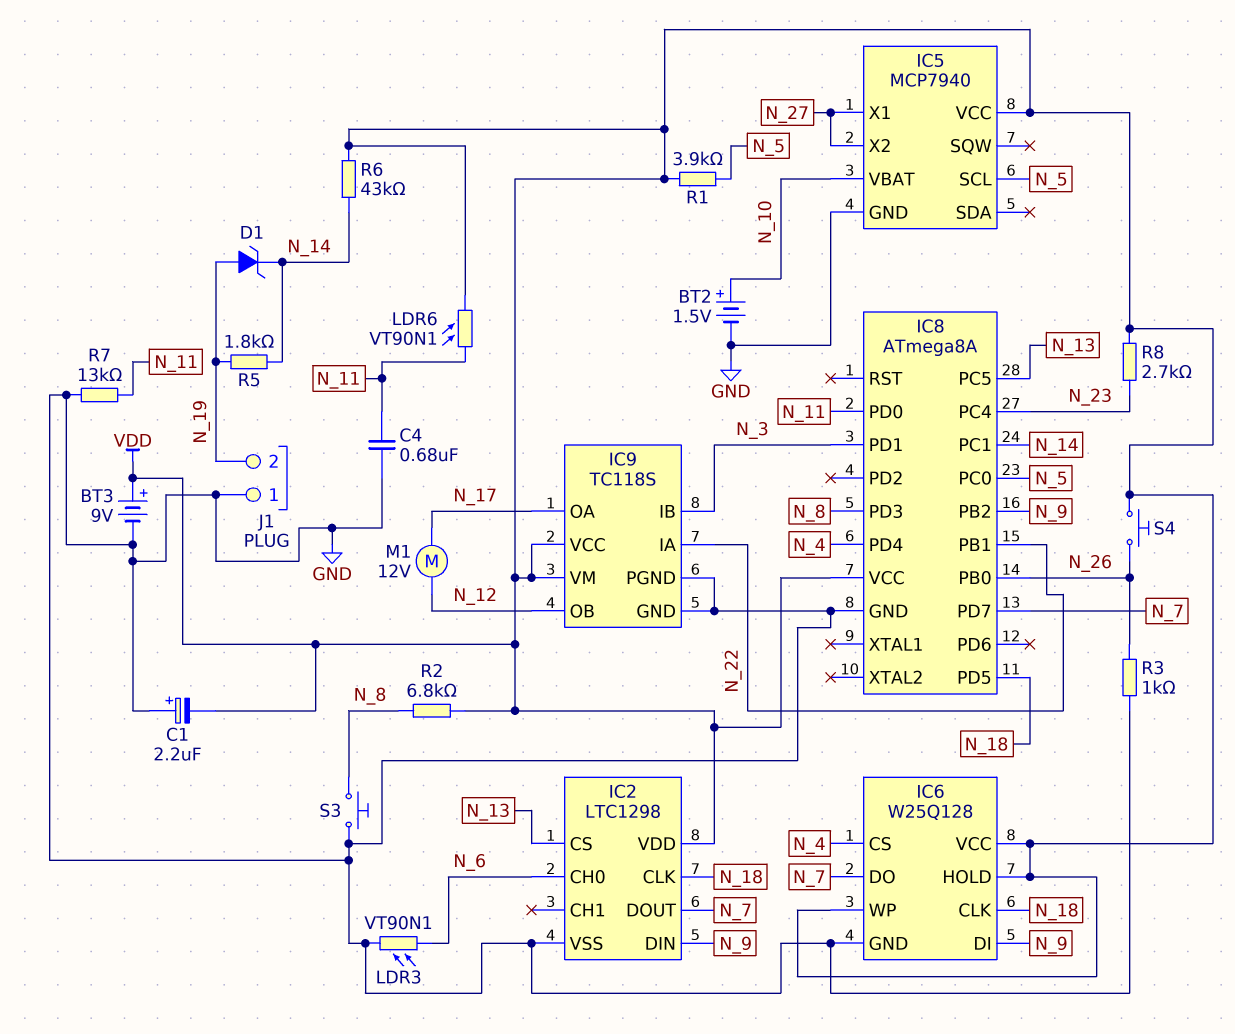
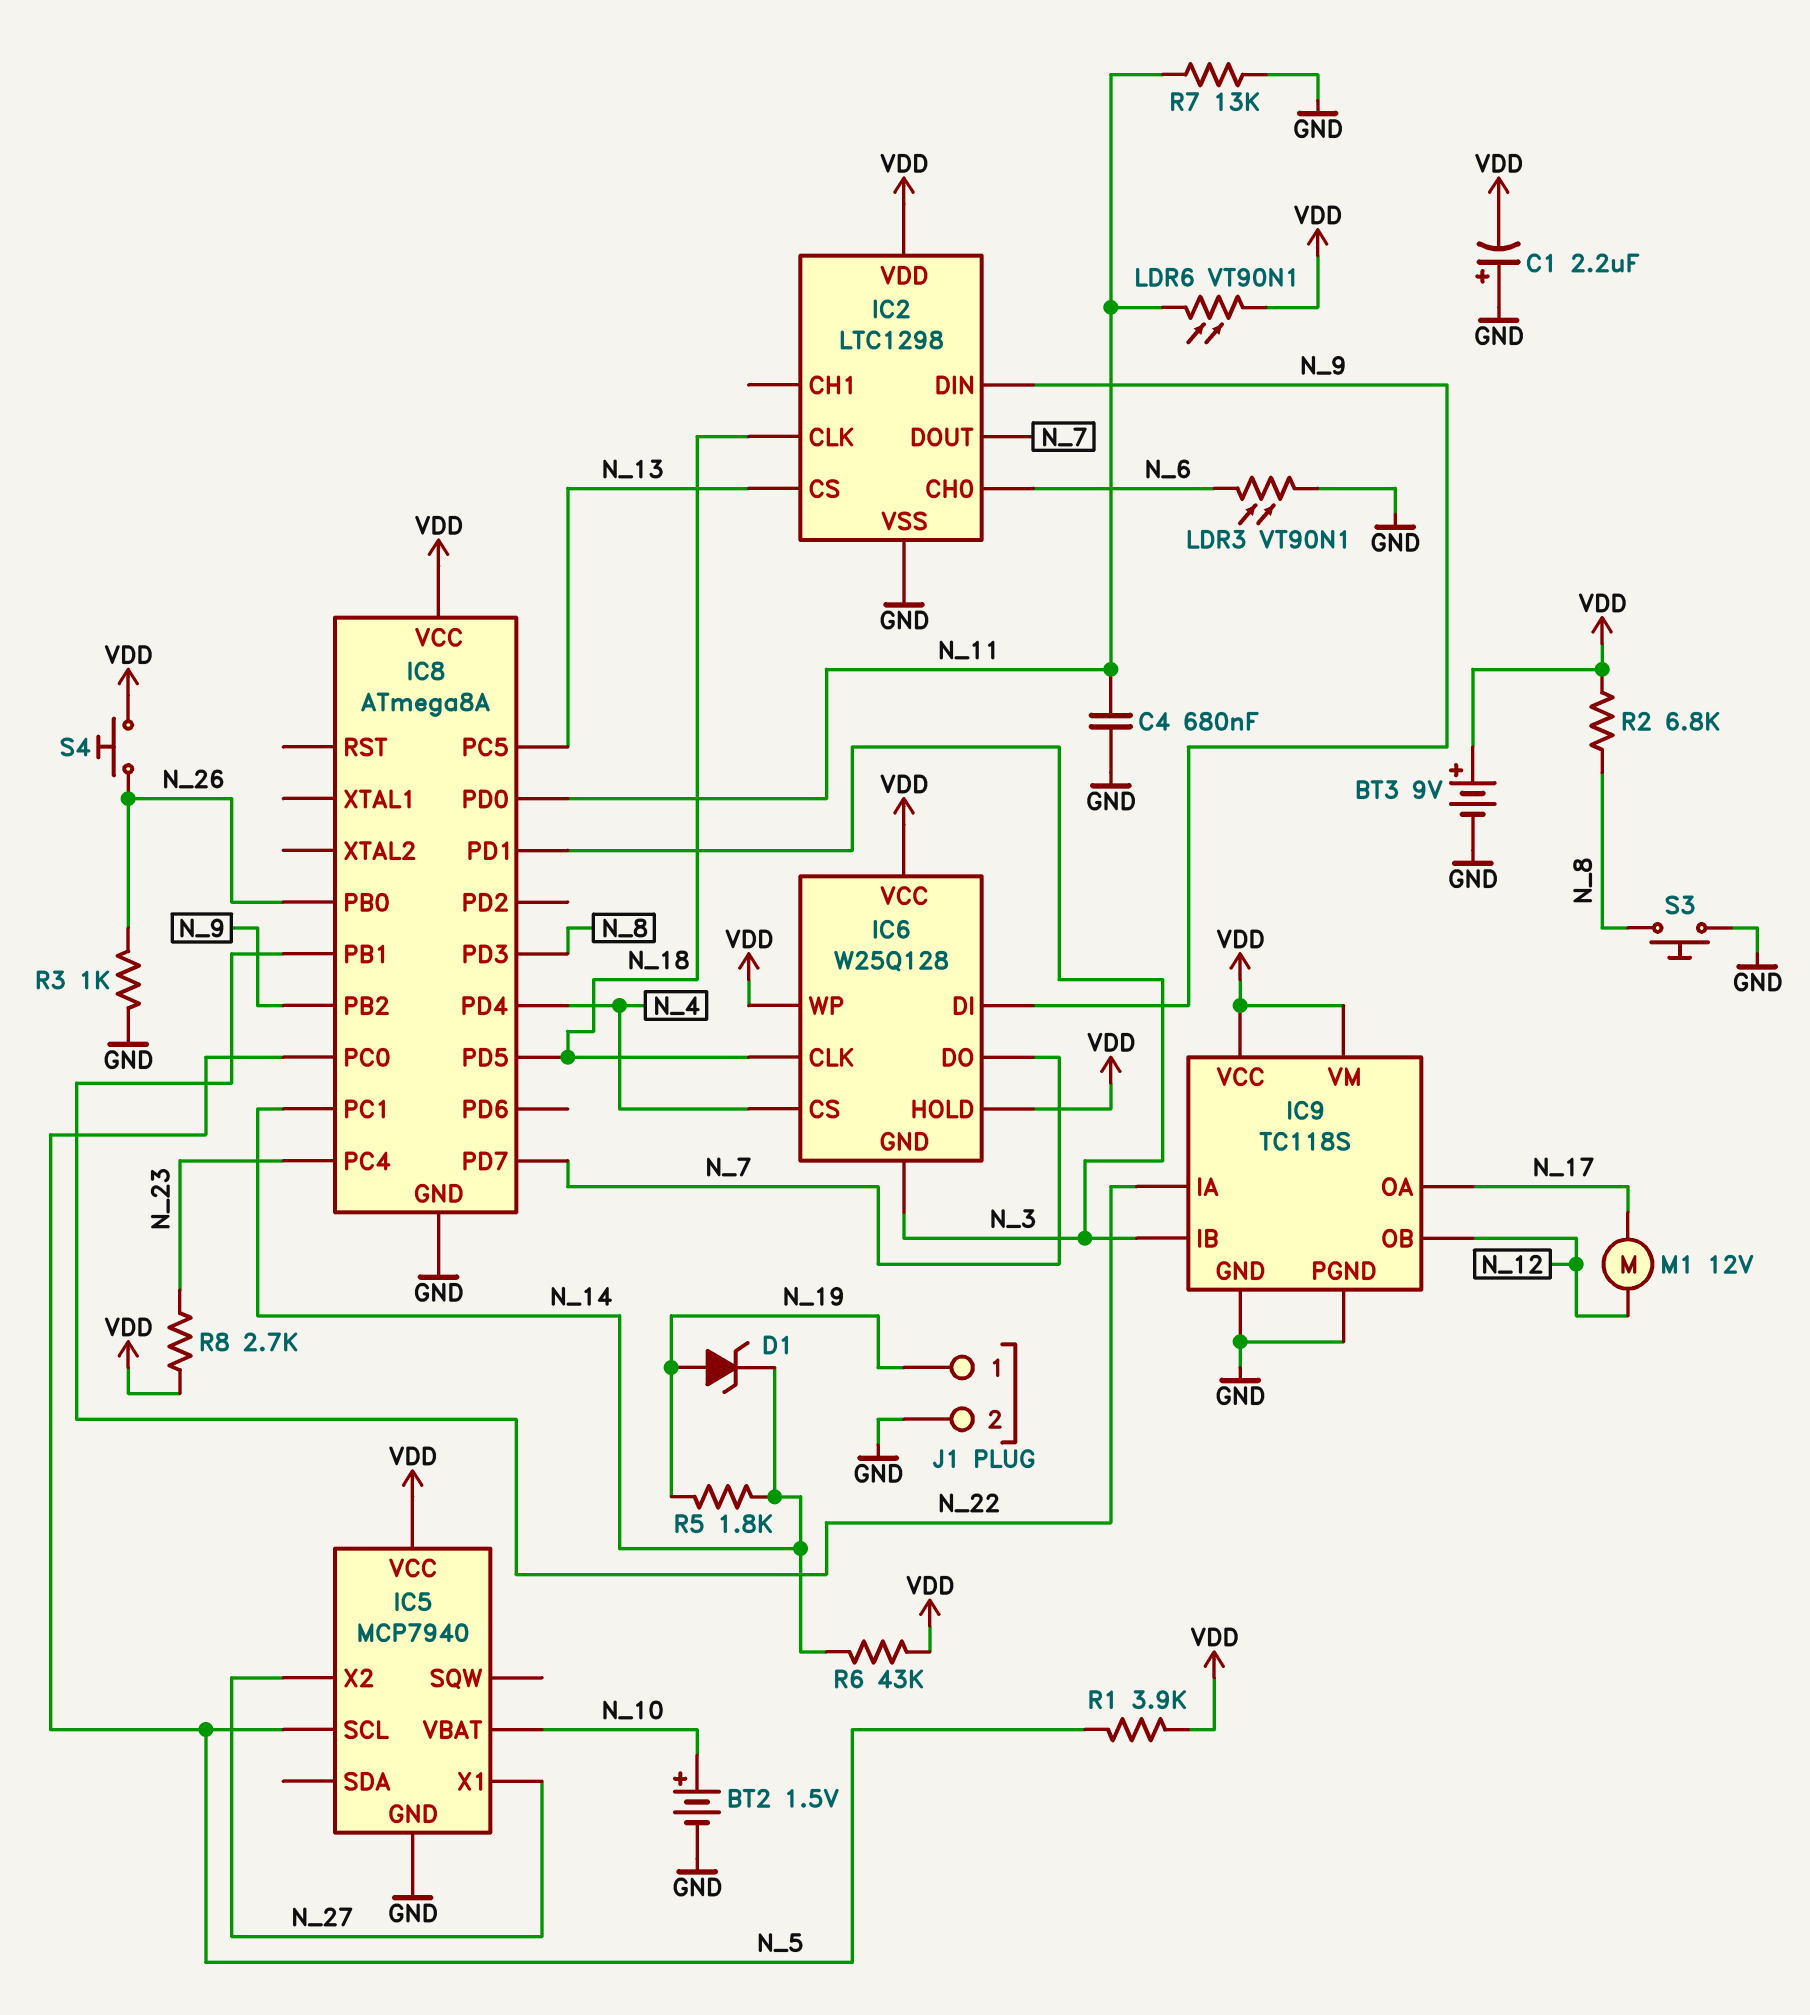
IC6 pin GND: GND -> N_3
J1 pin 1: GND -> N_19
J1 pin 2: N_19 -> GND

